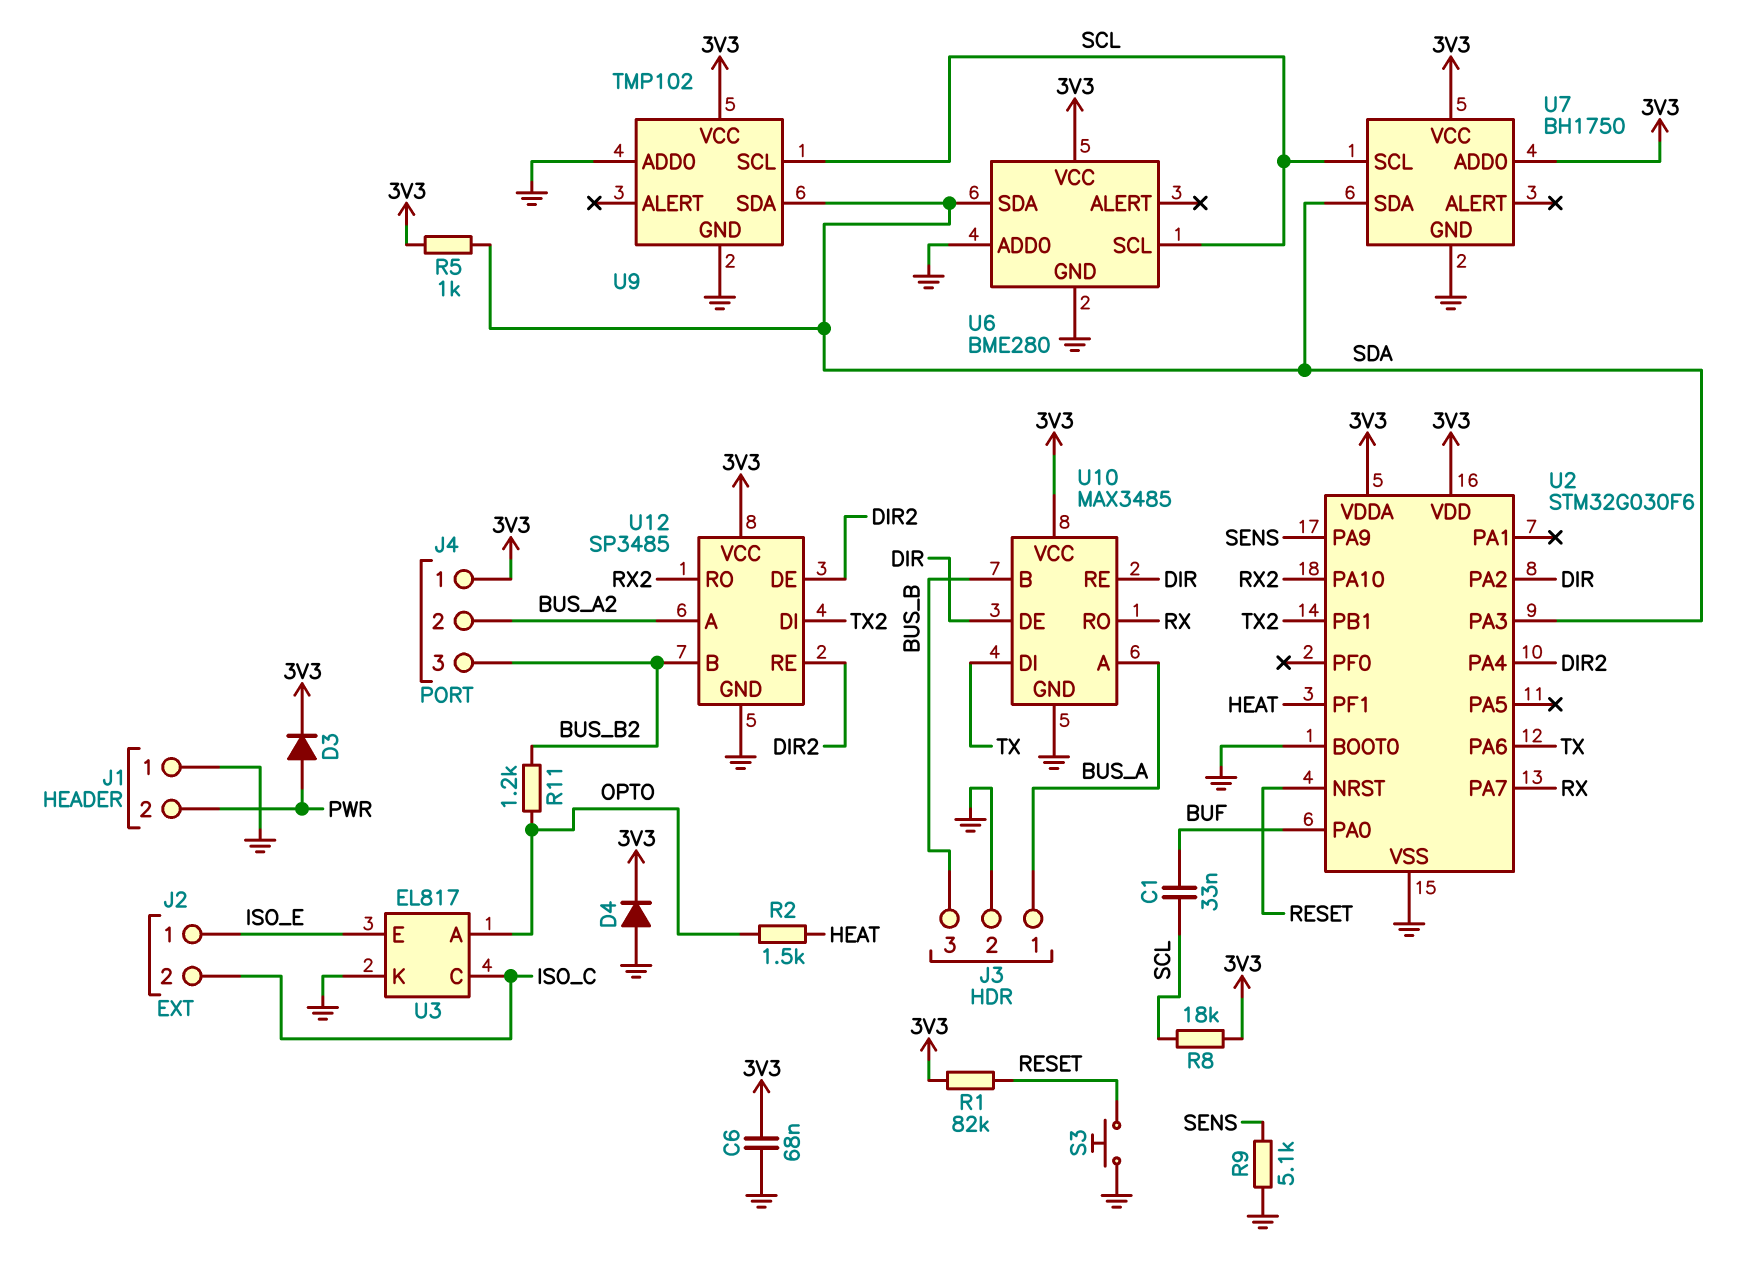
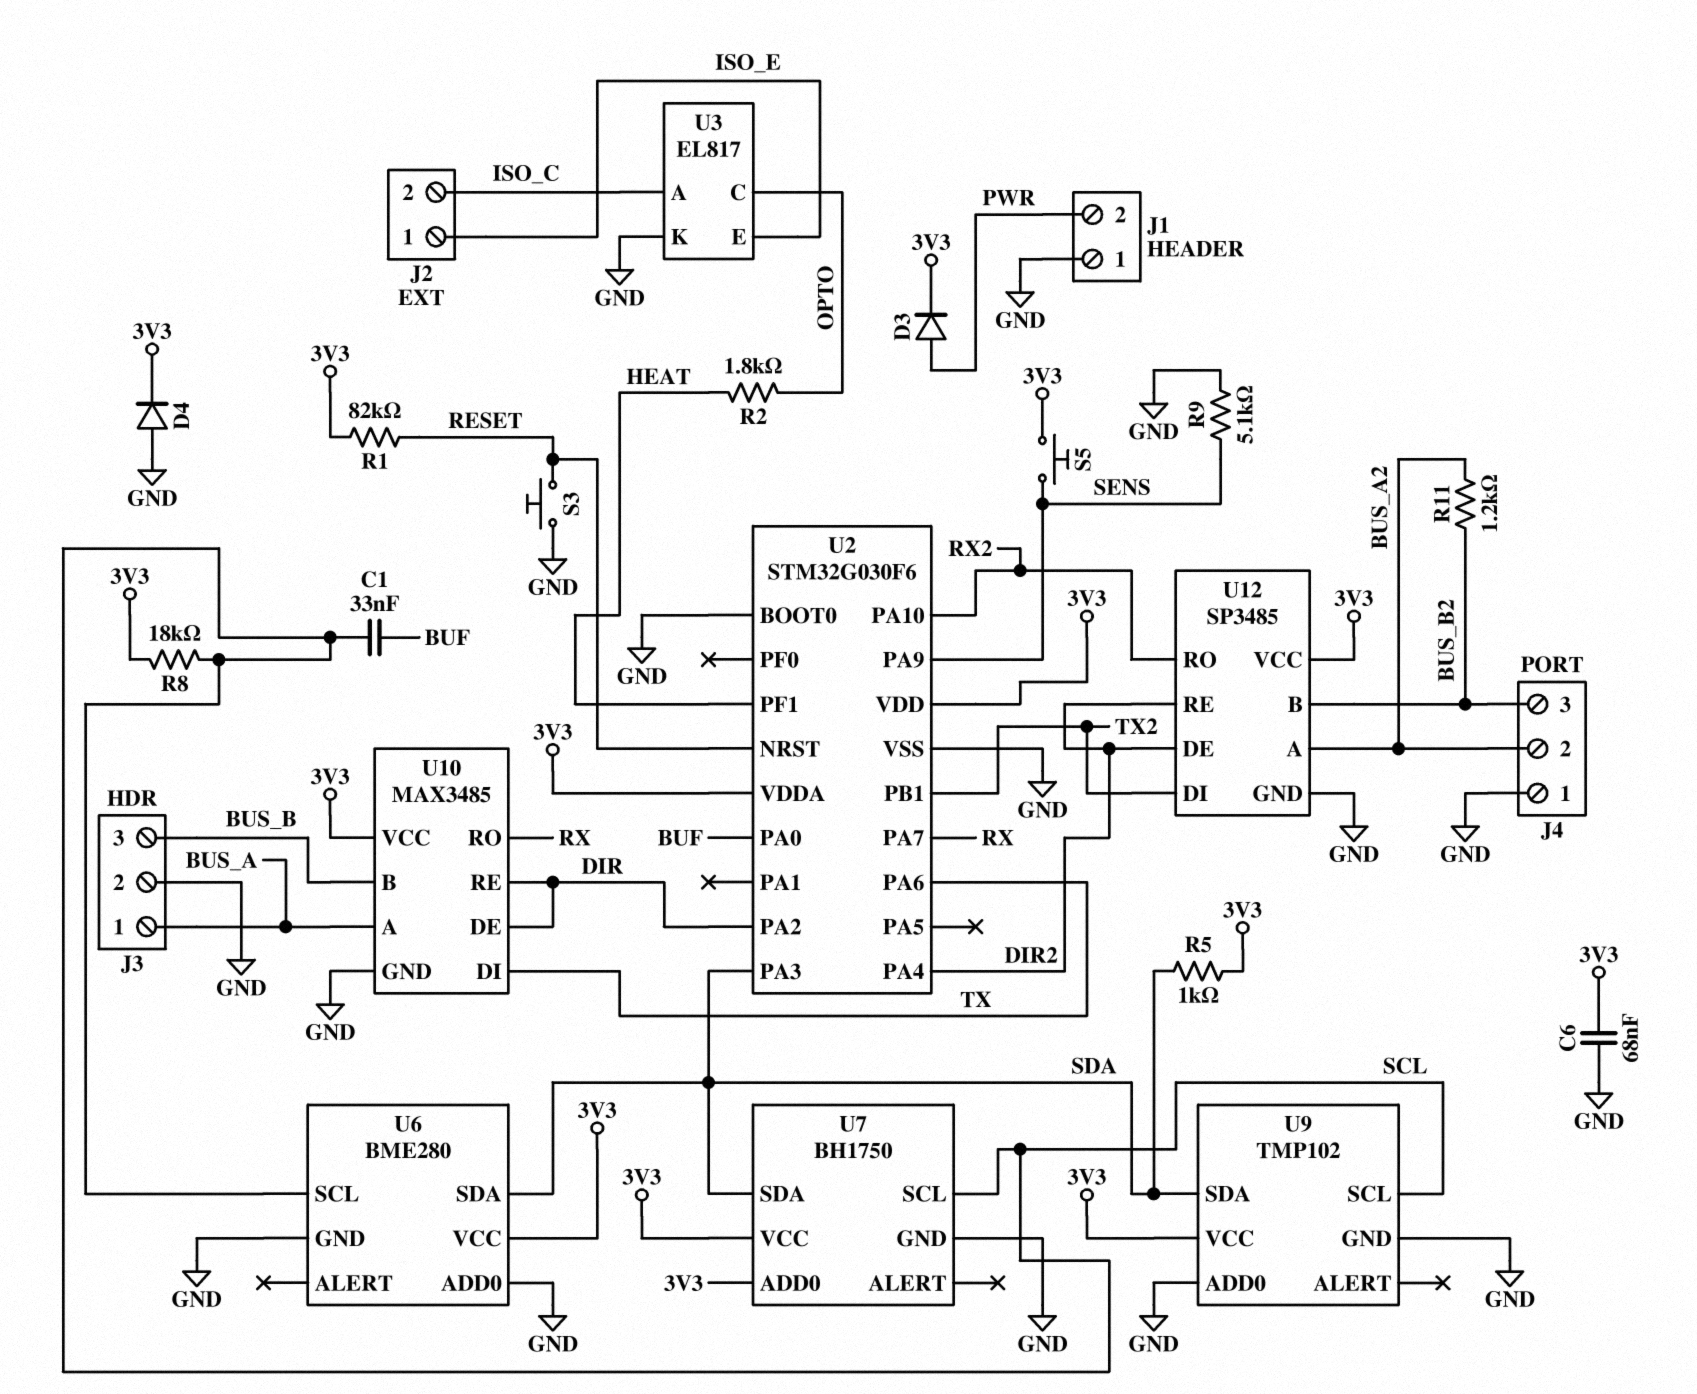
J4 pin 1: 3V3 -> GND
R2: 1.5k (HEAT, OPTO) -> 1.8k (HEAT, OPTO)
R11: 1.2k (BUS_B2, OPTO) -> 1.2k (BUS_A2, BUS_B2)
S5: none -> button (3V3, SENS)
U3 pin A: OPTO -> ISO_C
U3 pin C: ISO_C -> OPTO

